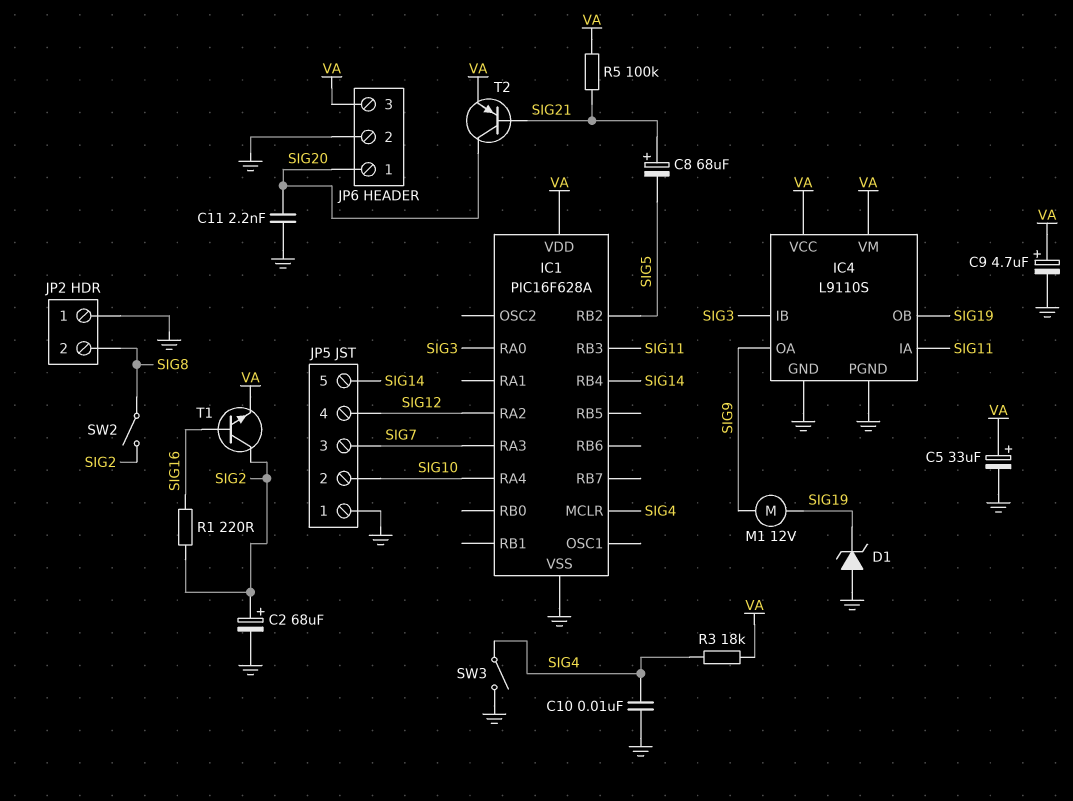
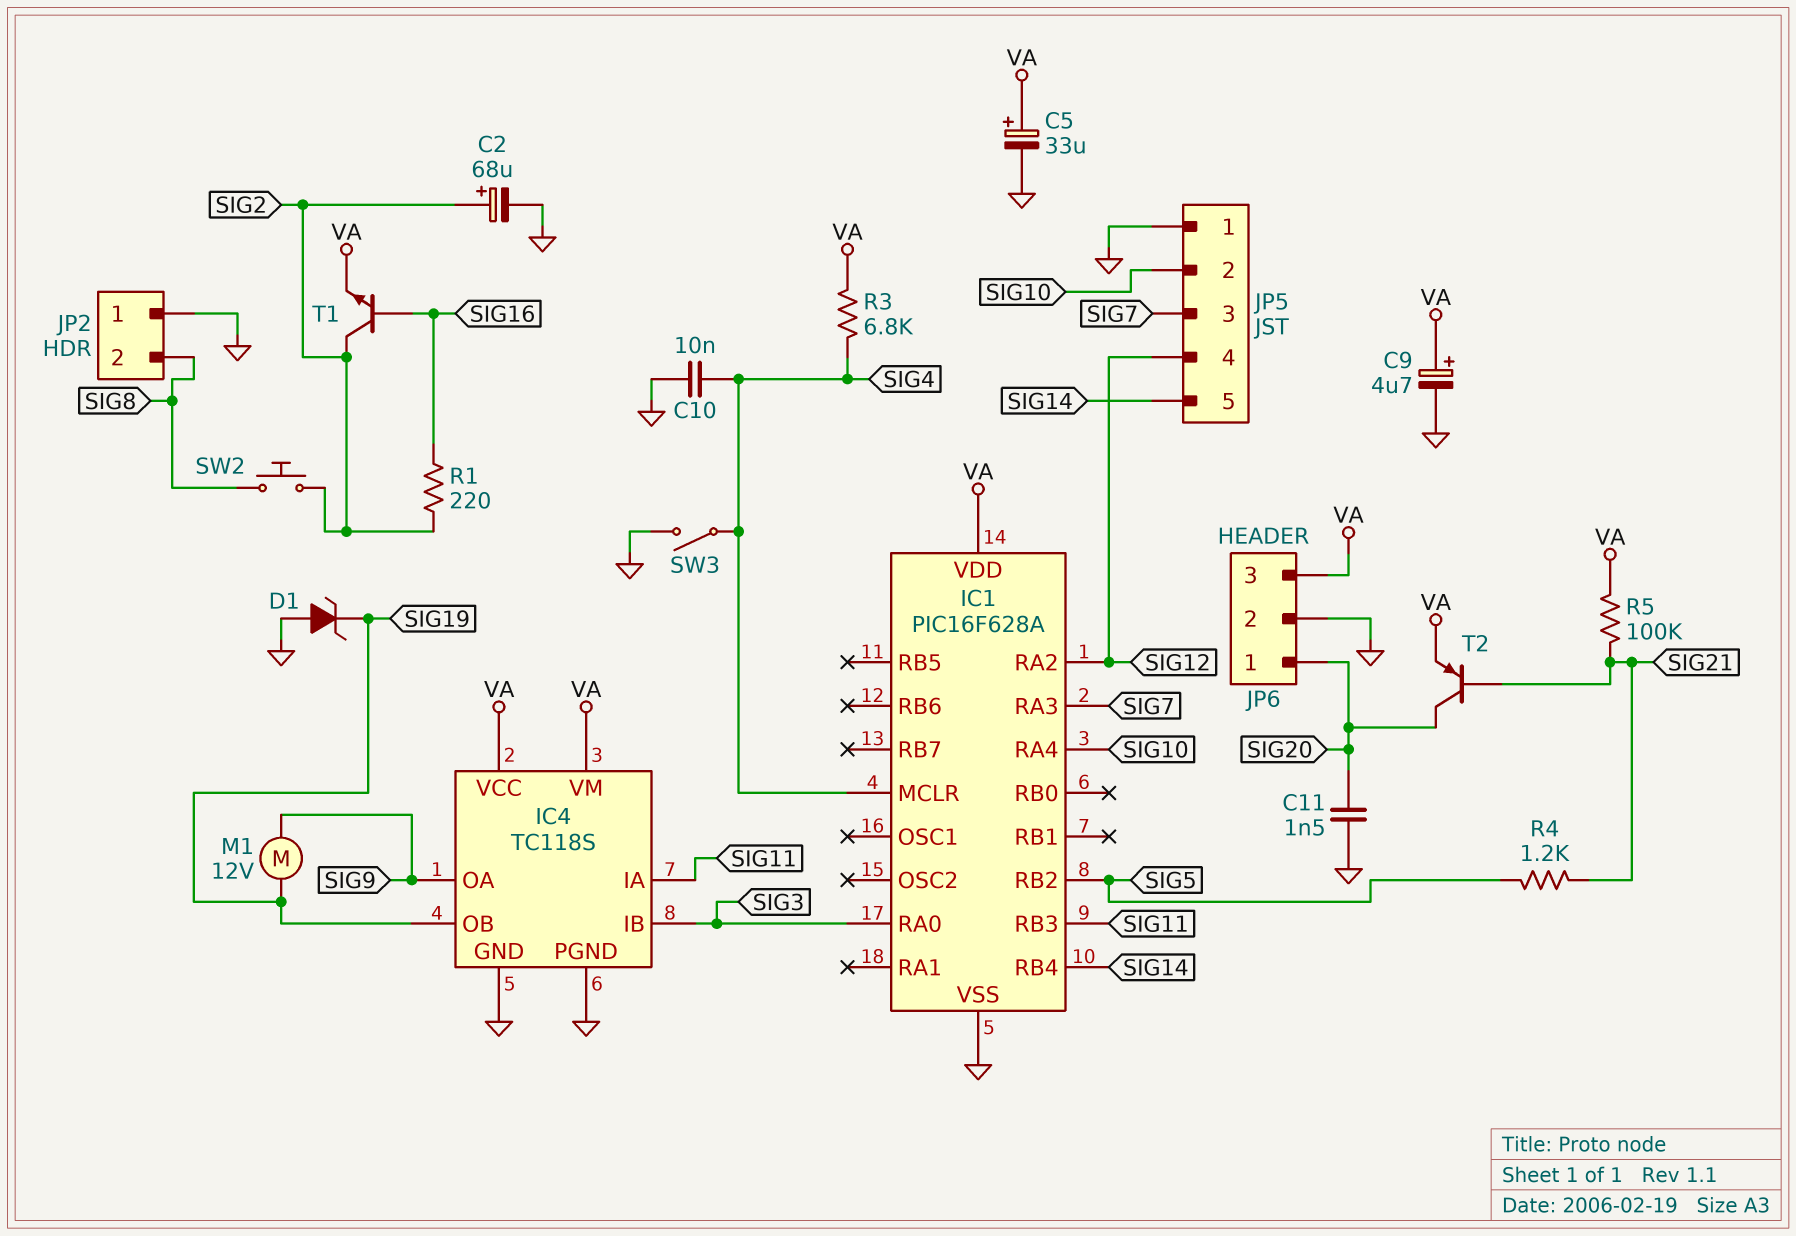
C8: 68uF (plus SIG21, minus SIG5) -> none
C11: 2.2nF (GND, SIG20) -> 1.5nF (GND, SIG20)
IC4: L9110S -> TC118S
R3: 18k (SIG4, VA) -> 6.8k (SIG4, VA)
R4: none -> 1.2k (SIG5, SIG21)
SW2: switch (SIG2, SIG8) -> button (SIG2, SIG8)

